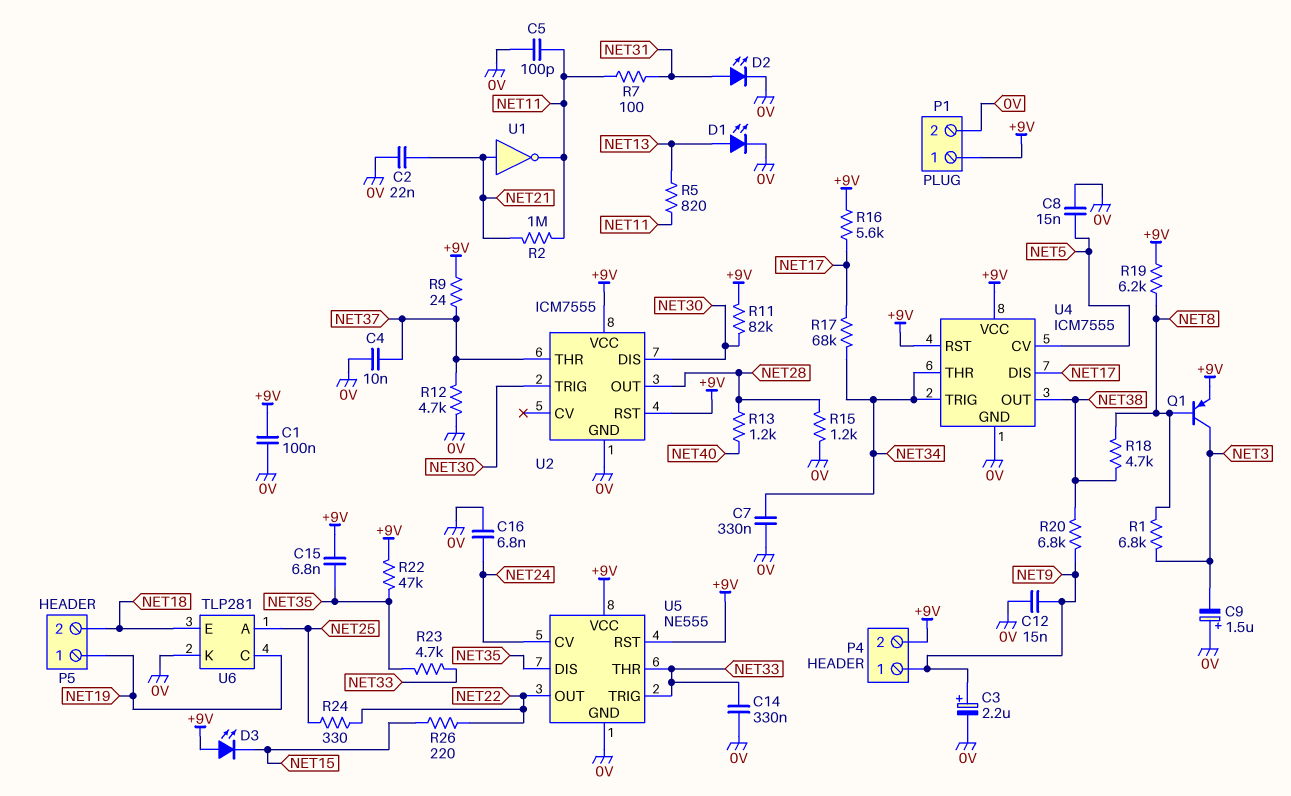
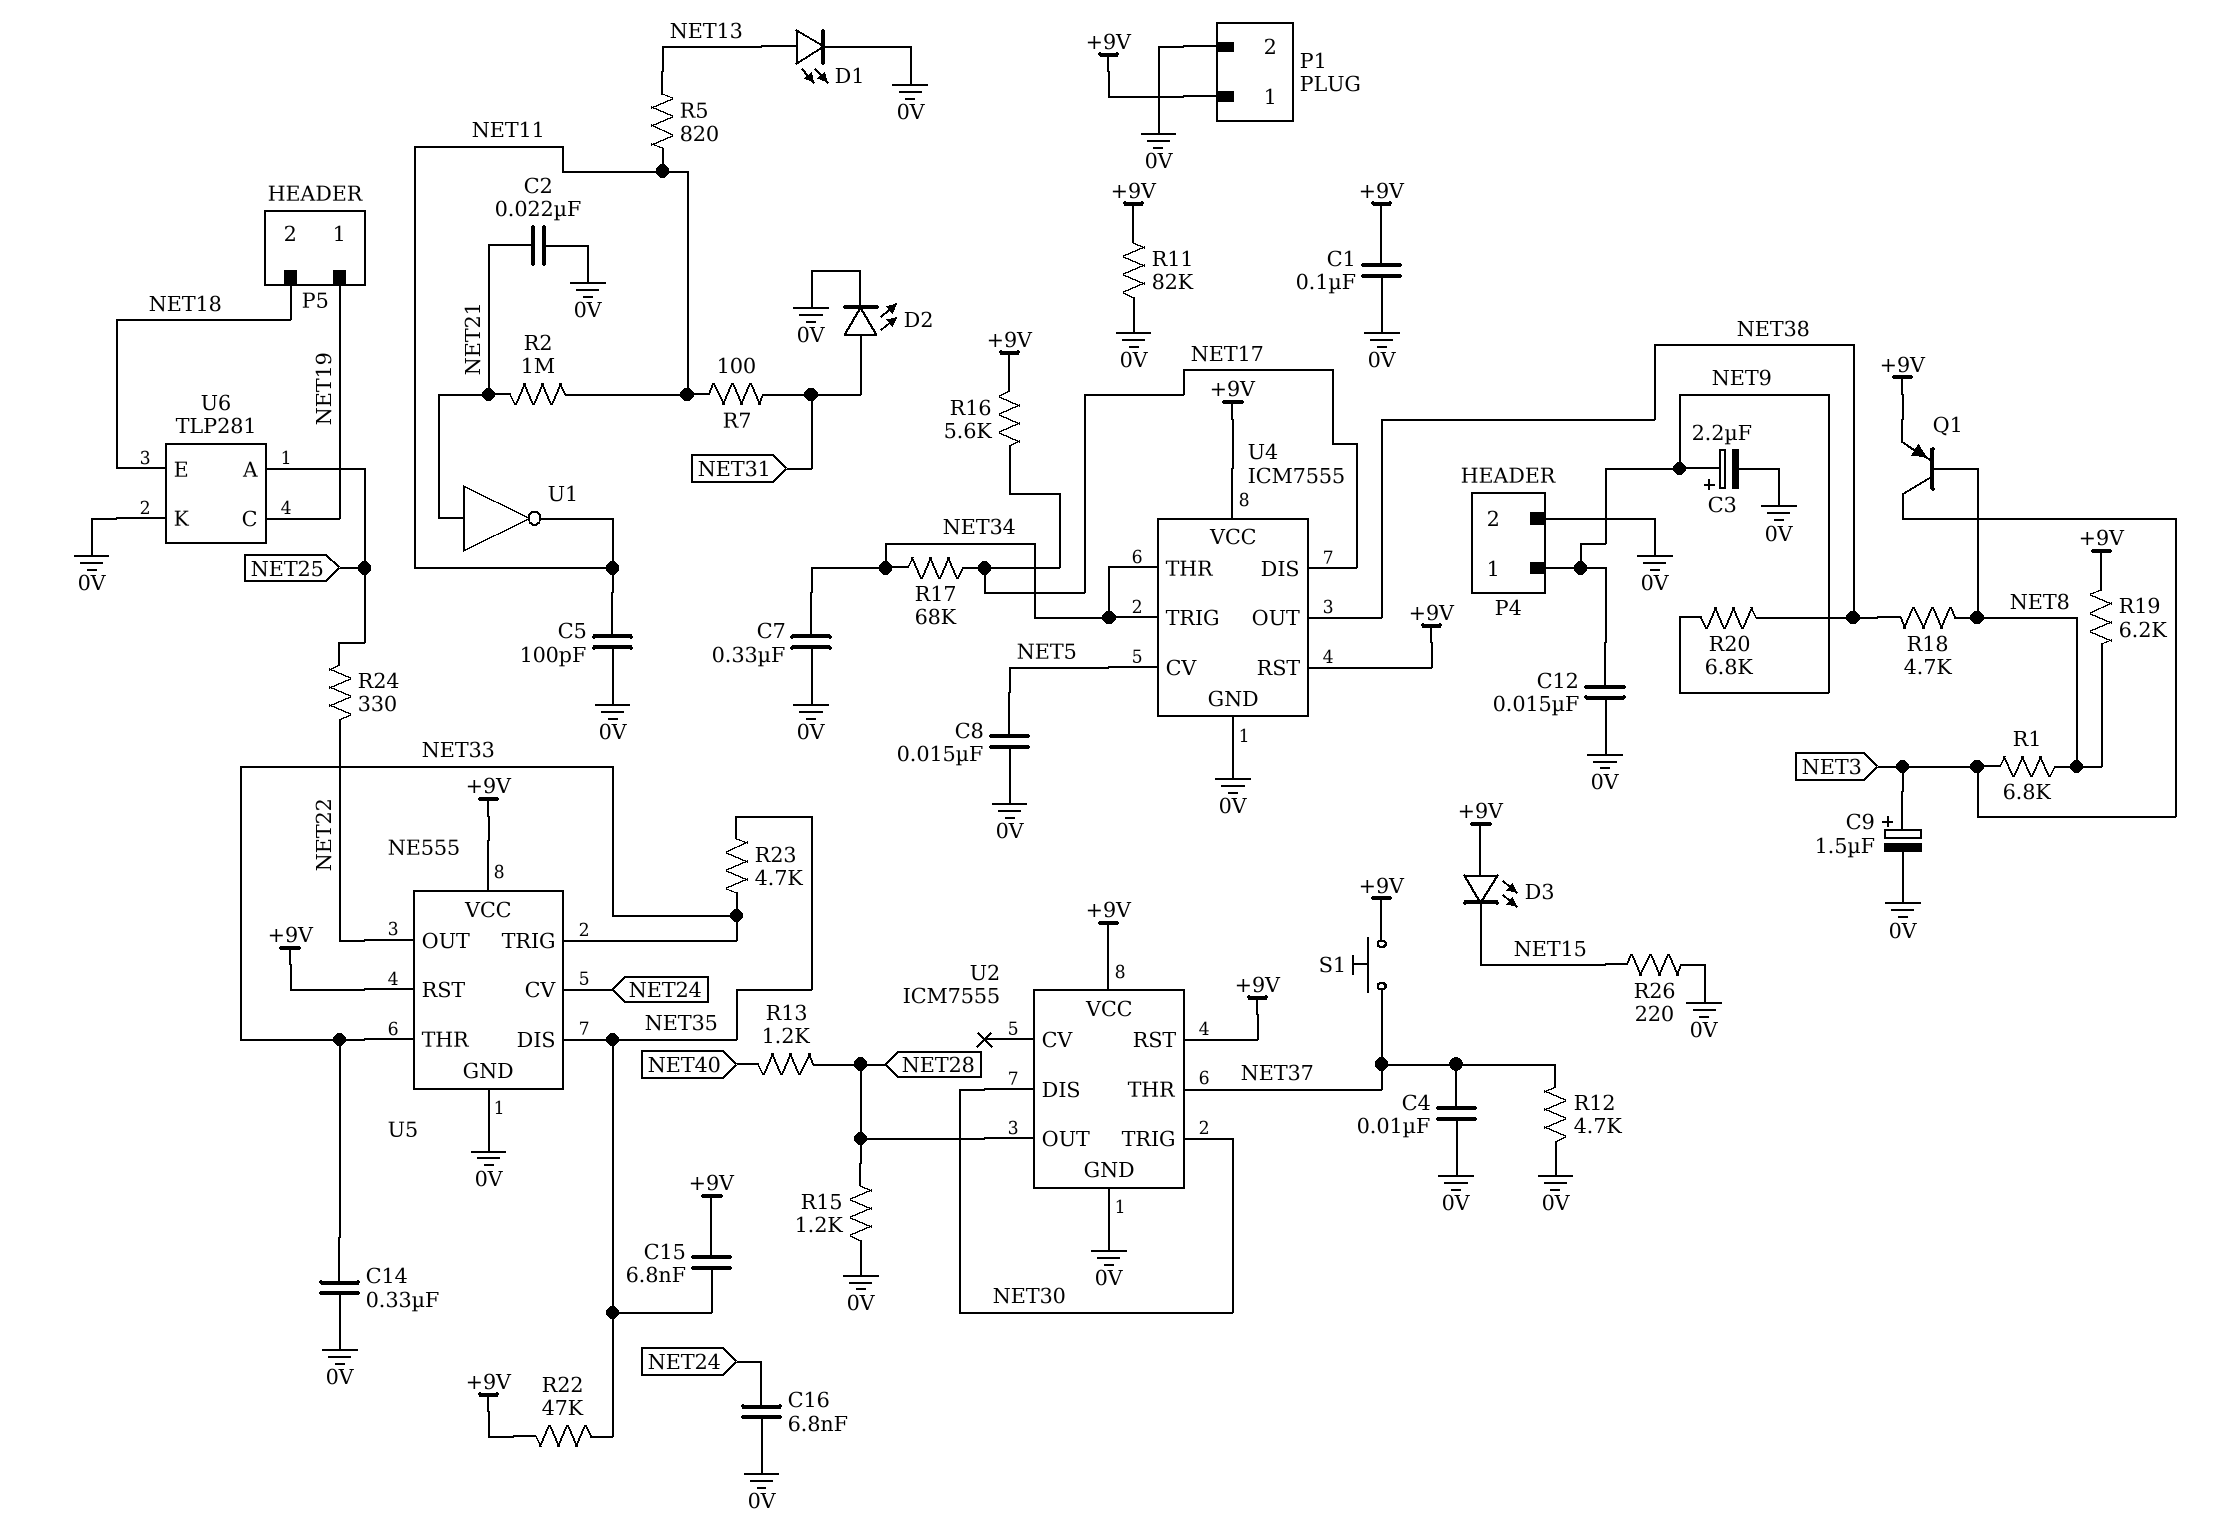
C9: 1.5uF (plus 0V, minus NET3) -> 1.5uF (plus NET3, minus 0V)
P4 pin 2: +9V -> 0V
R9: 24 (+9V, NET37) -> none
R11: 82k (+9V, NET30) -> 82k (+9V, 0V)
R26: 220 (NET15, NET22) -> 220 (0V, NET15)
S1: none -> button (+9V, NET37)

